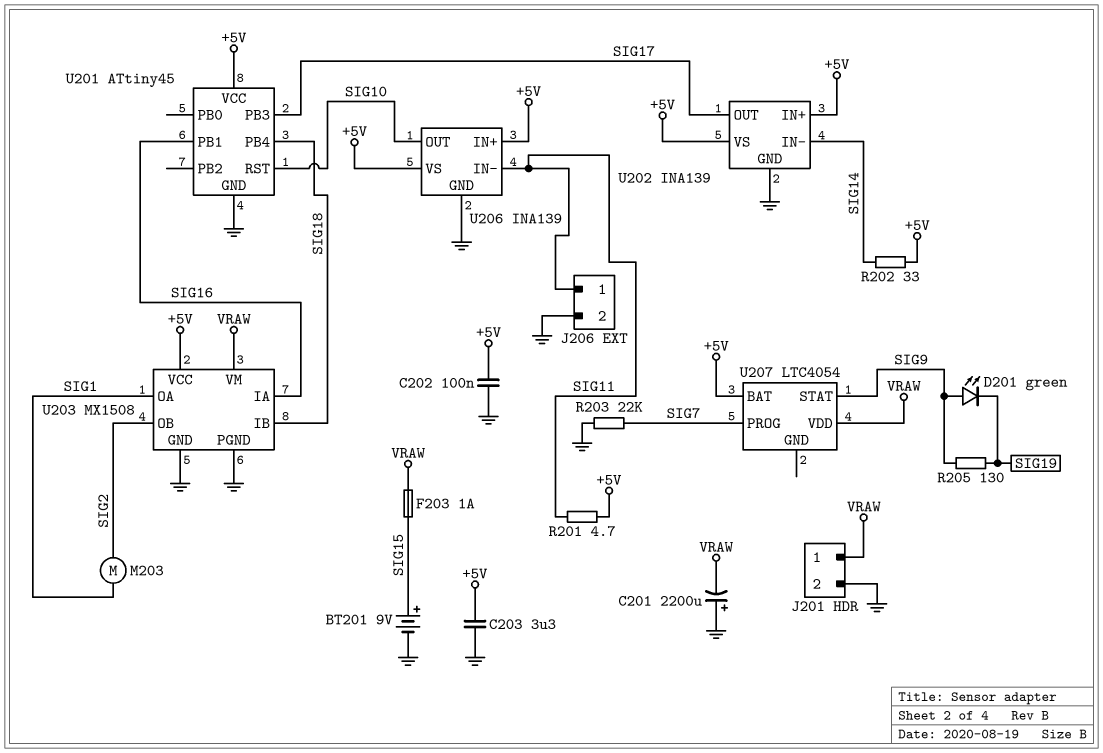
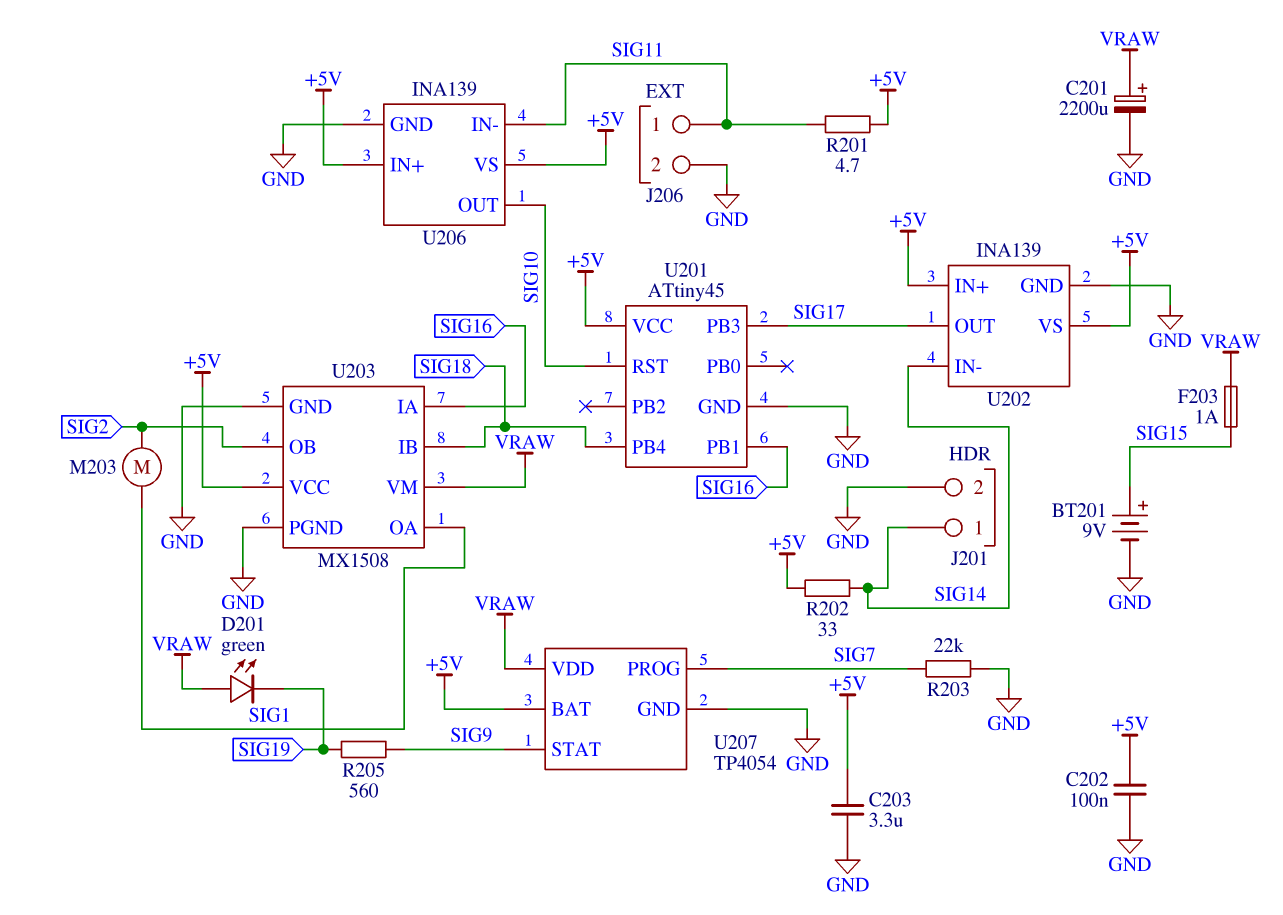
C201: 2200uF (plus GND, minus VRAW) -> 2200uF (plus VRAW, minus GND)
D201: LED green (A SIG9, K SIG19) -> LED green (A VRAW, K SIG19)
J201 pin 1: VRAW -> SIG14
R205: 130 (SIG9, SIG19) -> 560 (SIG9, SIG19)
U207: LTC4054 -> TP4054
U207 pin GND: none -> GND

